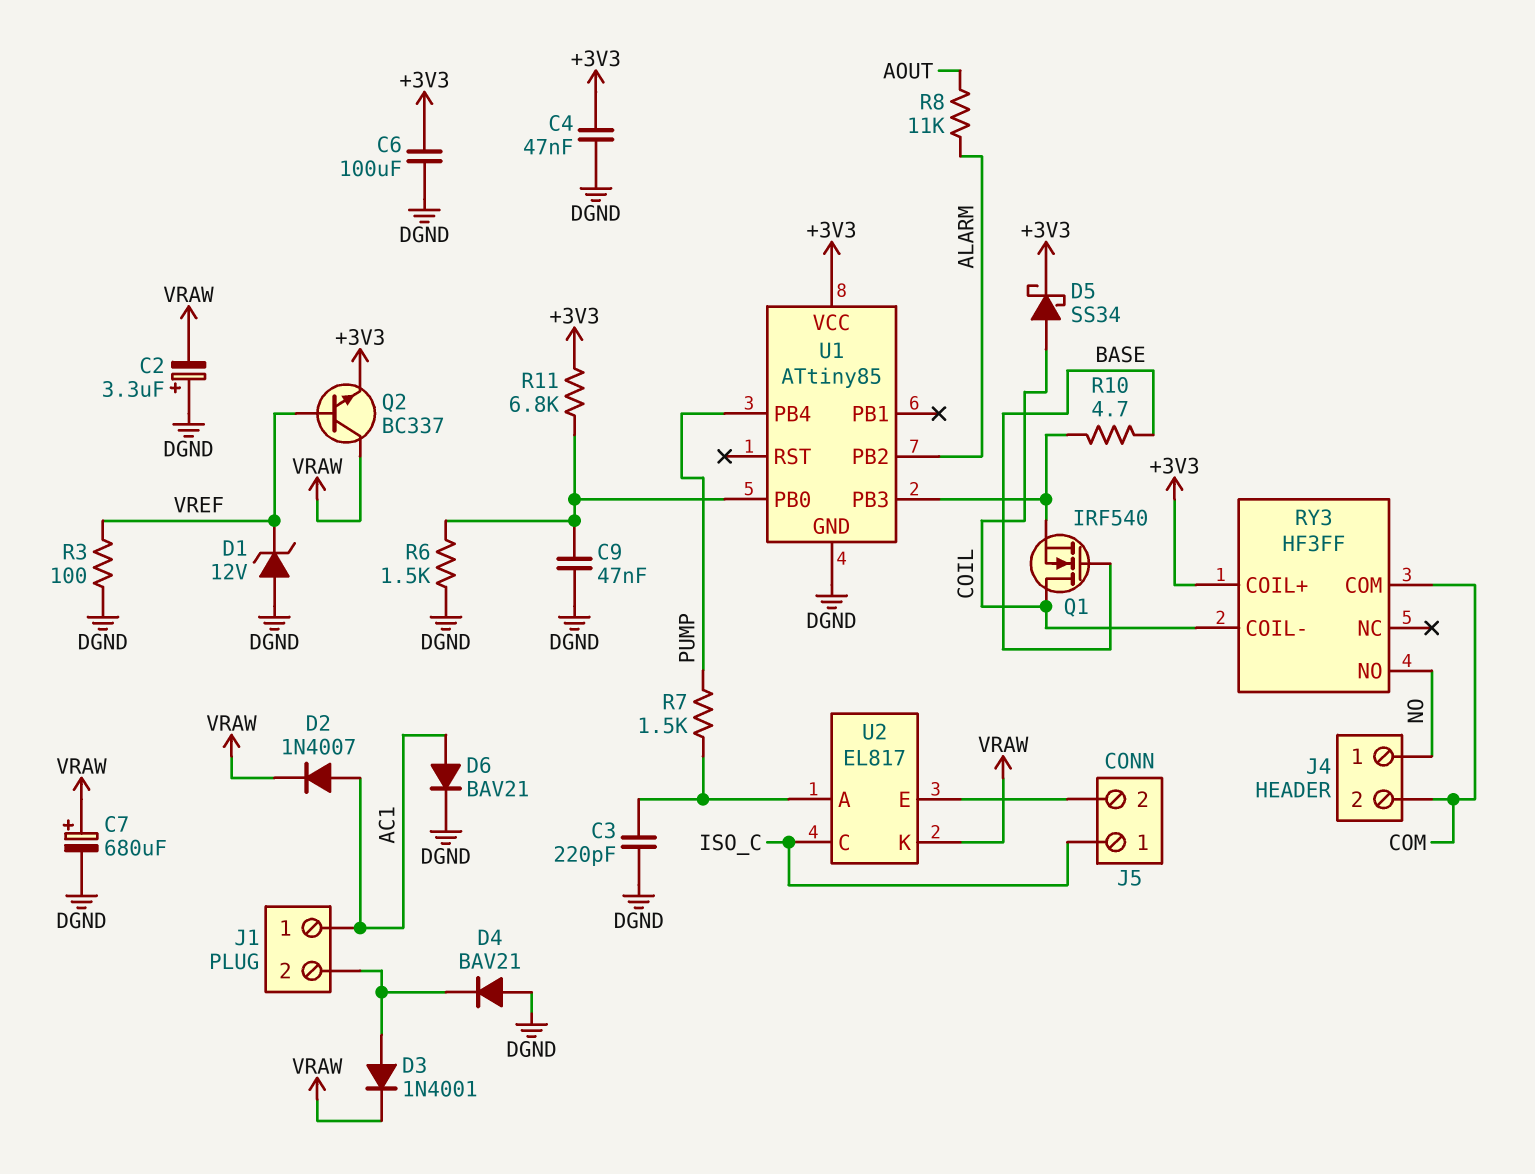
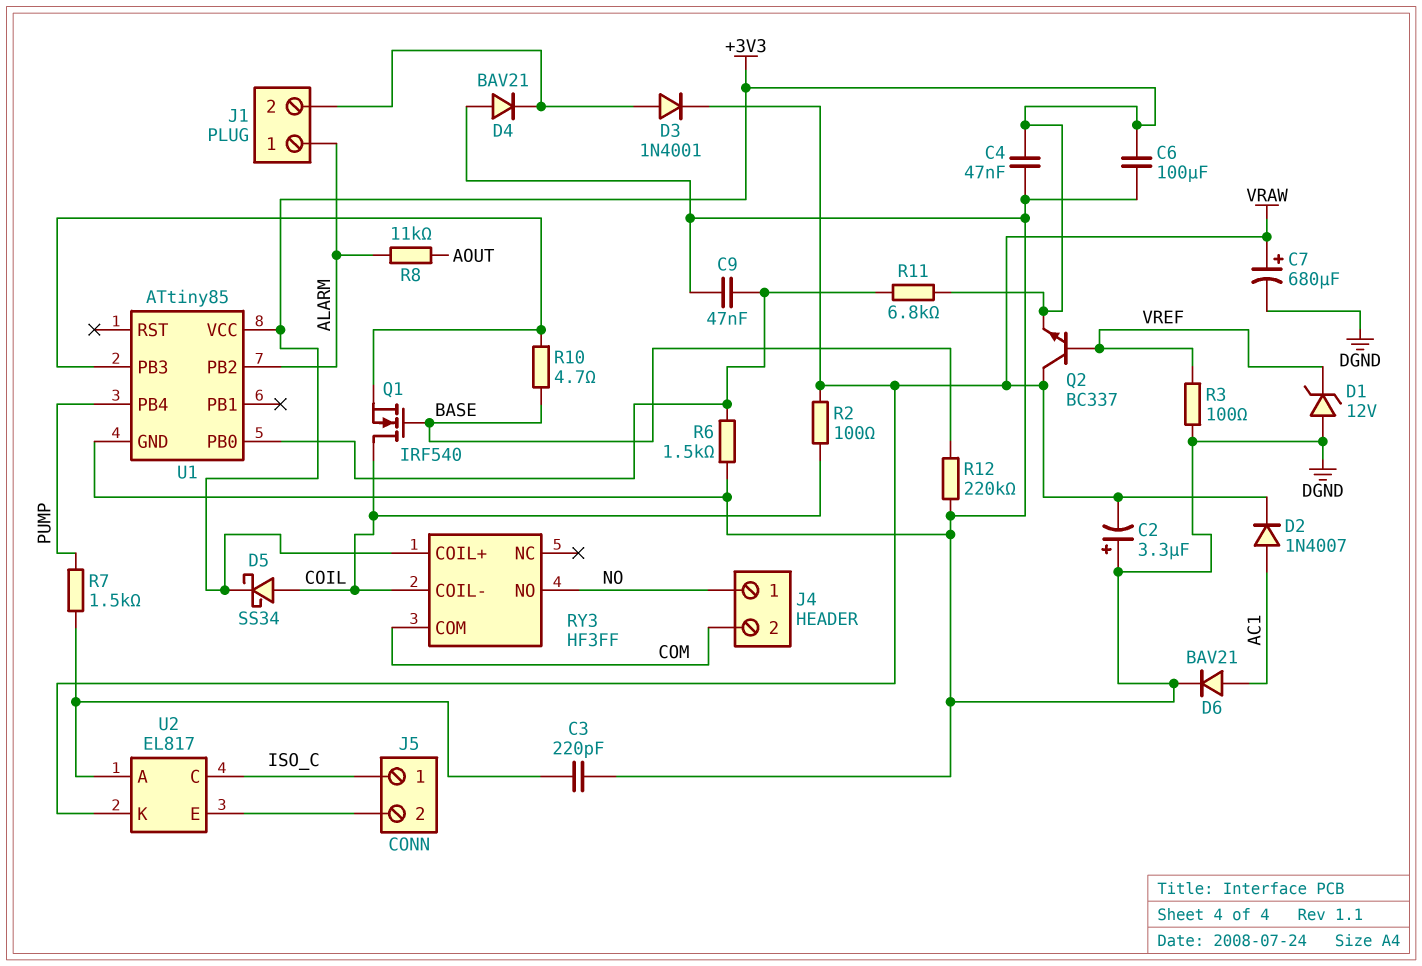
J1 pin 1: AC1 -> ALARM
R2: none -> 100 (COIL, VRAW)
R12: none -> 220k (BASE, DGND)

